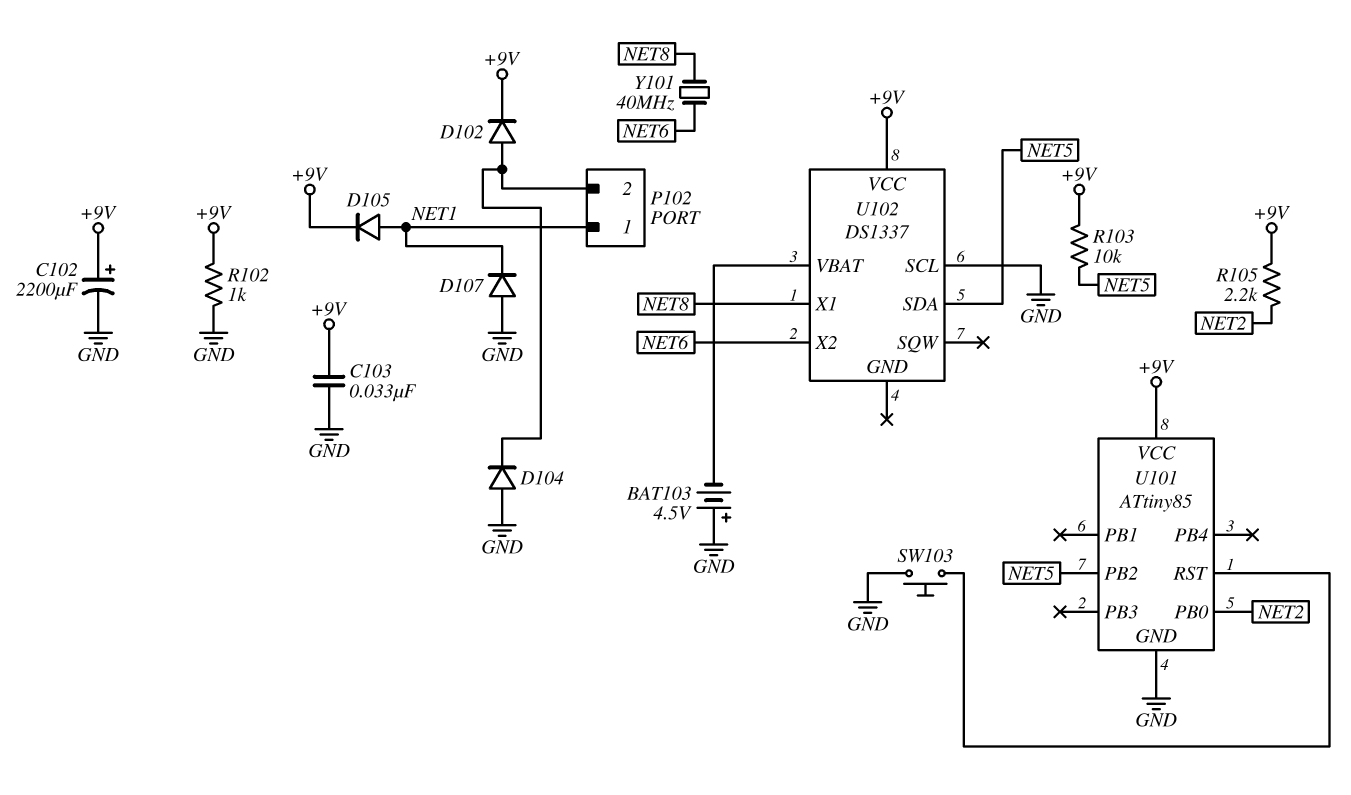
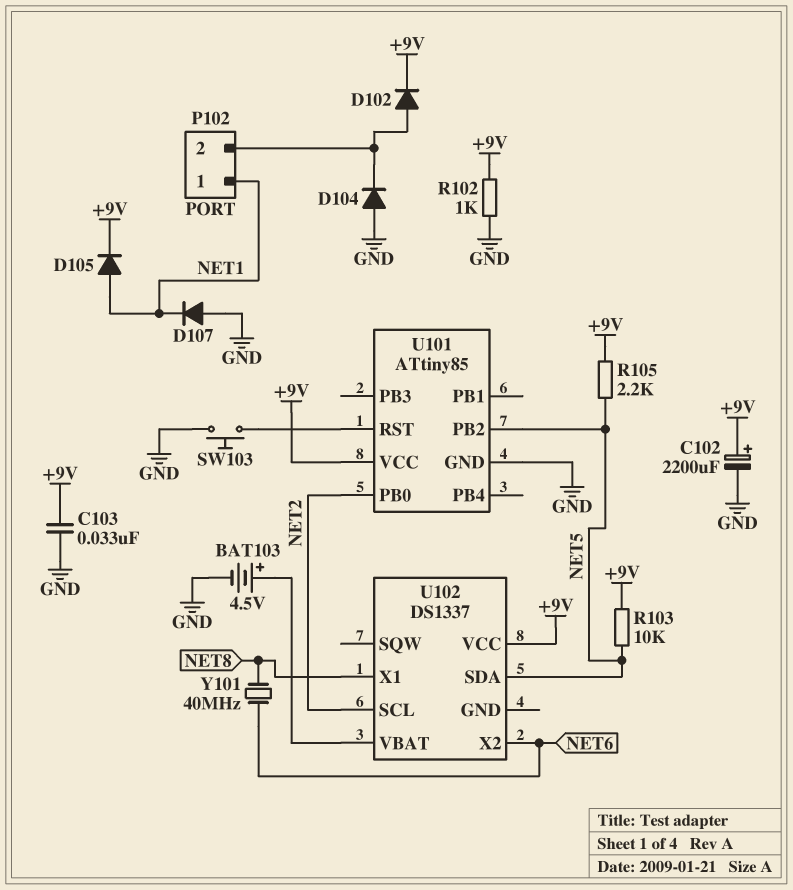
BAT103: 4.5V (plus GND, minus U102/VBAT) -> 4.5V (plus U102/VBAT, minus GND)
R105: 2.2k (+9V, NET2) -> 2.2k (+9V, NET5)
U102 pin SCL: GND -> NET2

